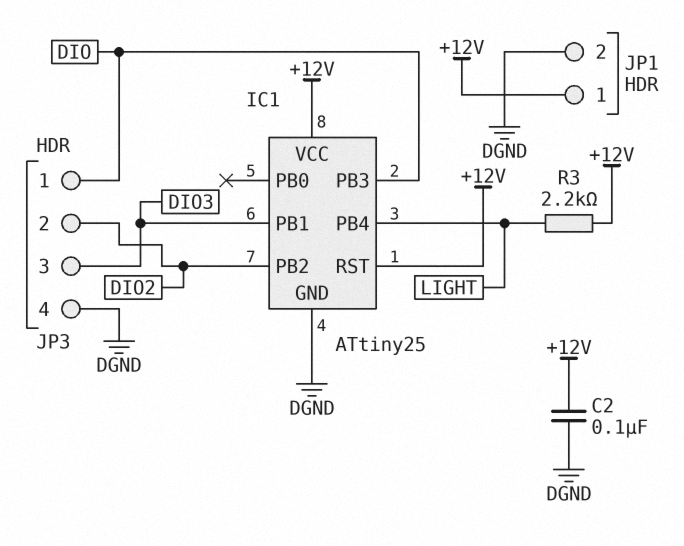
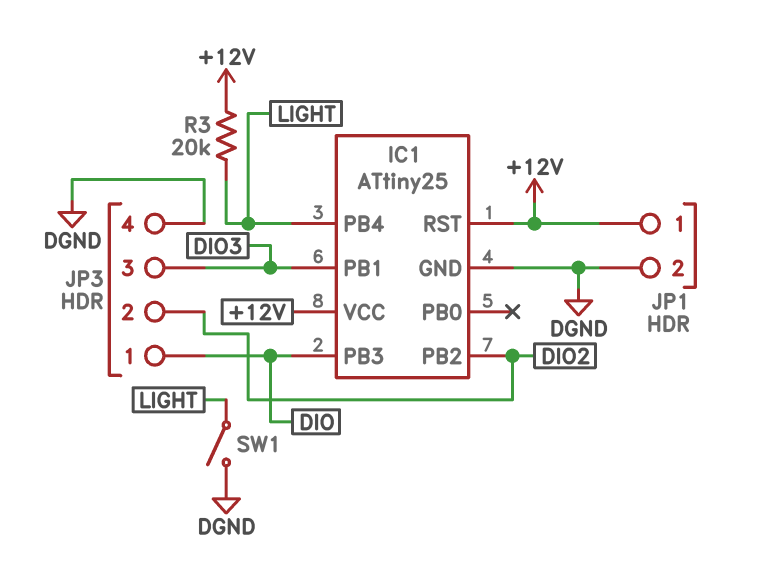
C2: 100nF (+12V, DGND) -> none
R3: 2.2k (+12V, LIGHT) -> 20k (+12V, LIGHT)
SW1: none -> switch (DGND, LIGHT)

